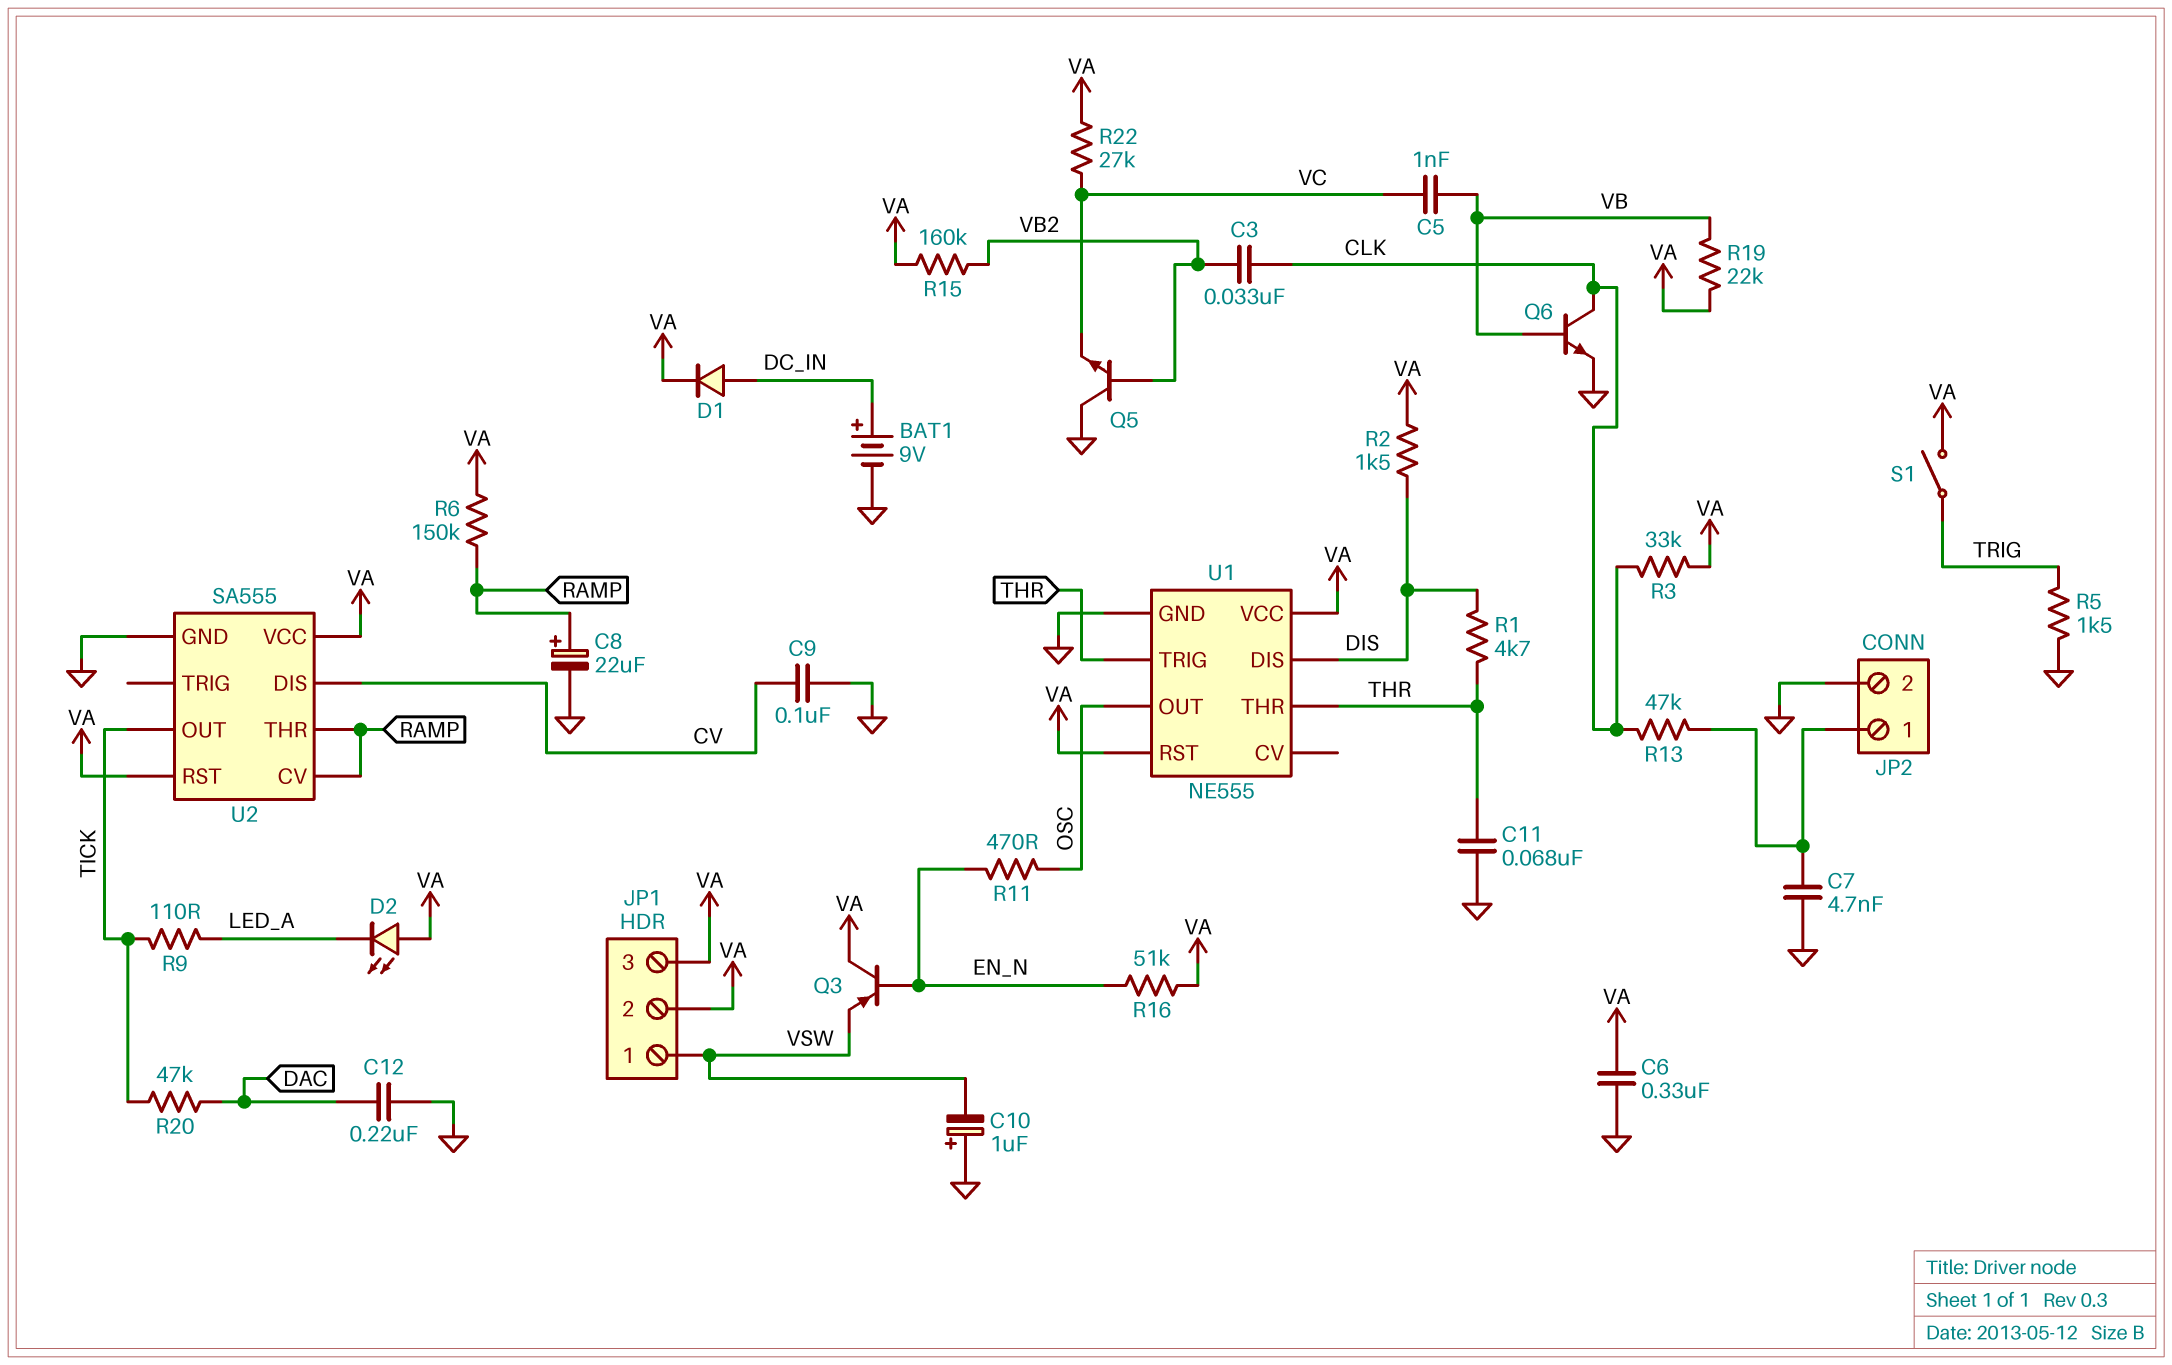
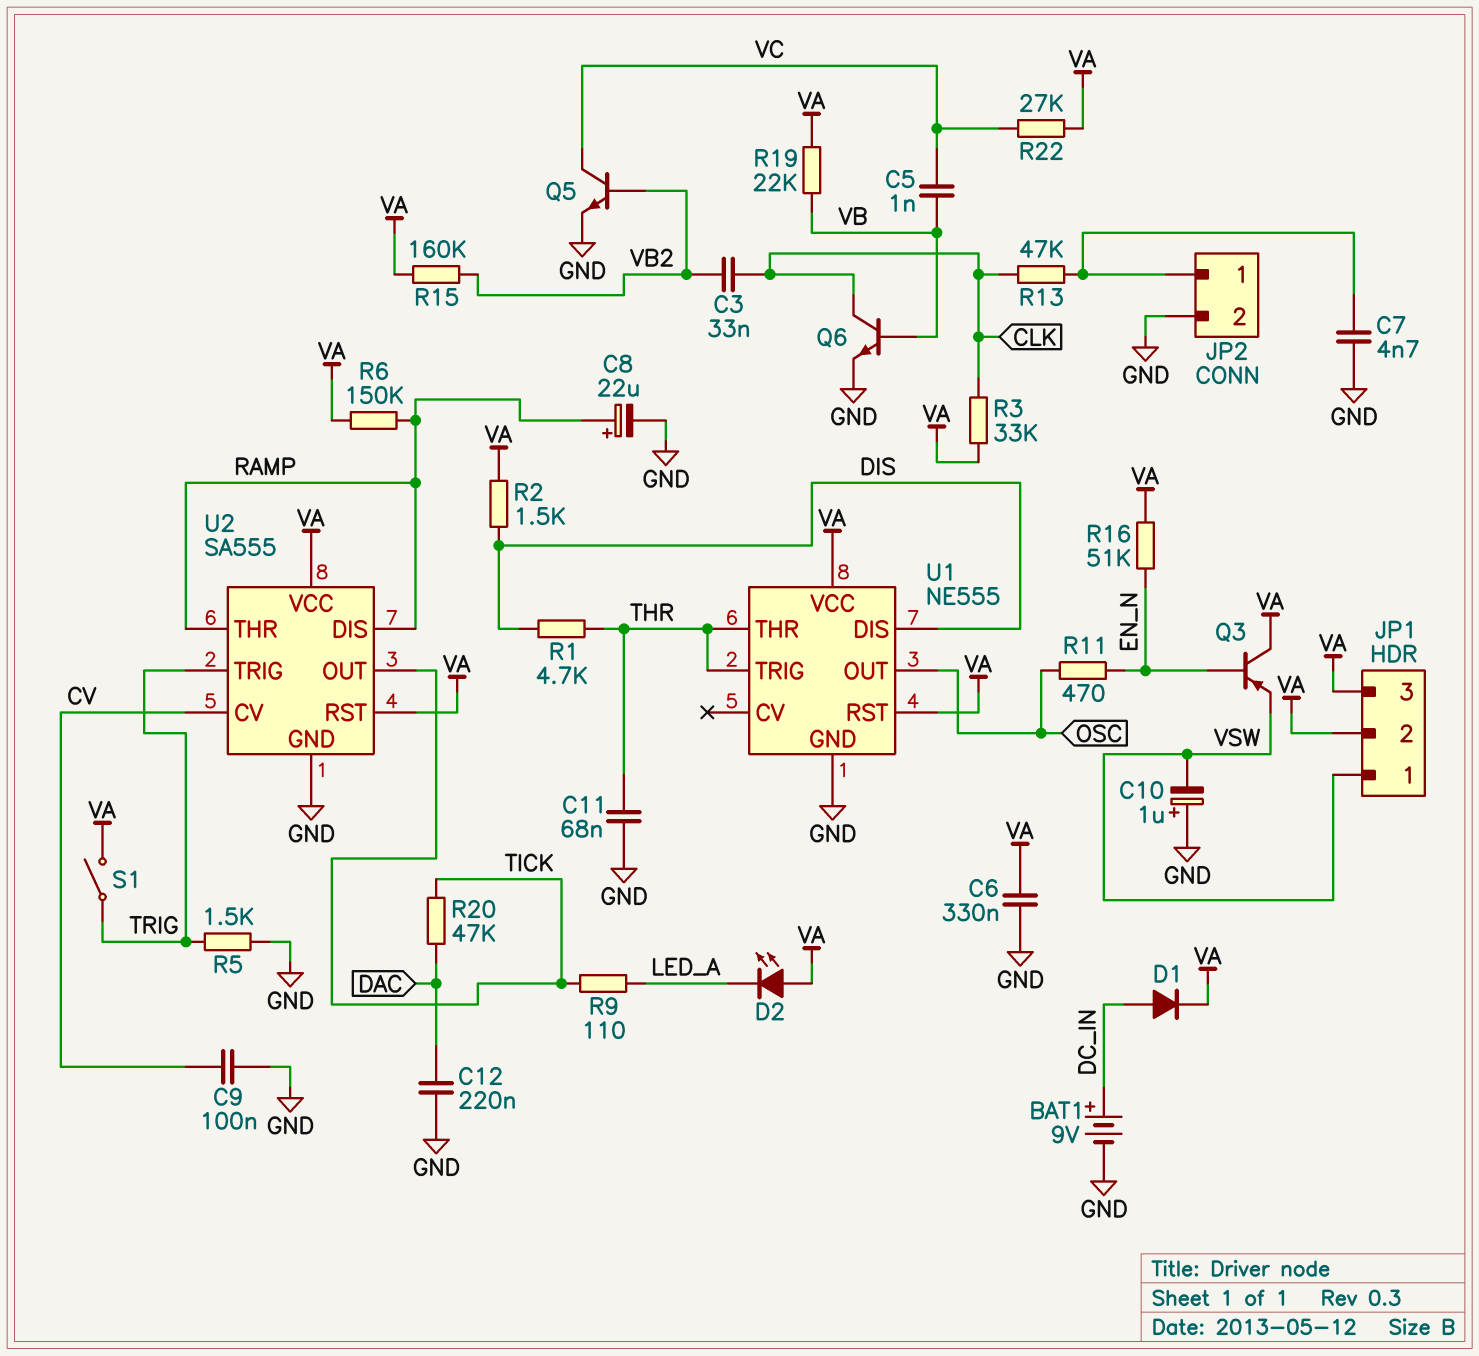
Q5: NPN (B VB2, C GND, E VC) -> NPN (B VB2, C VC, E GND)
U2 pin CV: RAMP -> CV
U2 pin DIS: CV -> RAMP
U2 pin TRIG: none -> TRIG

